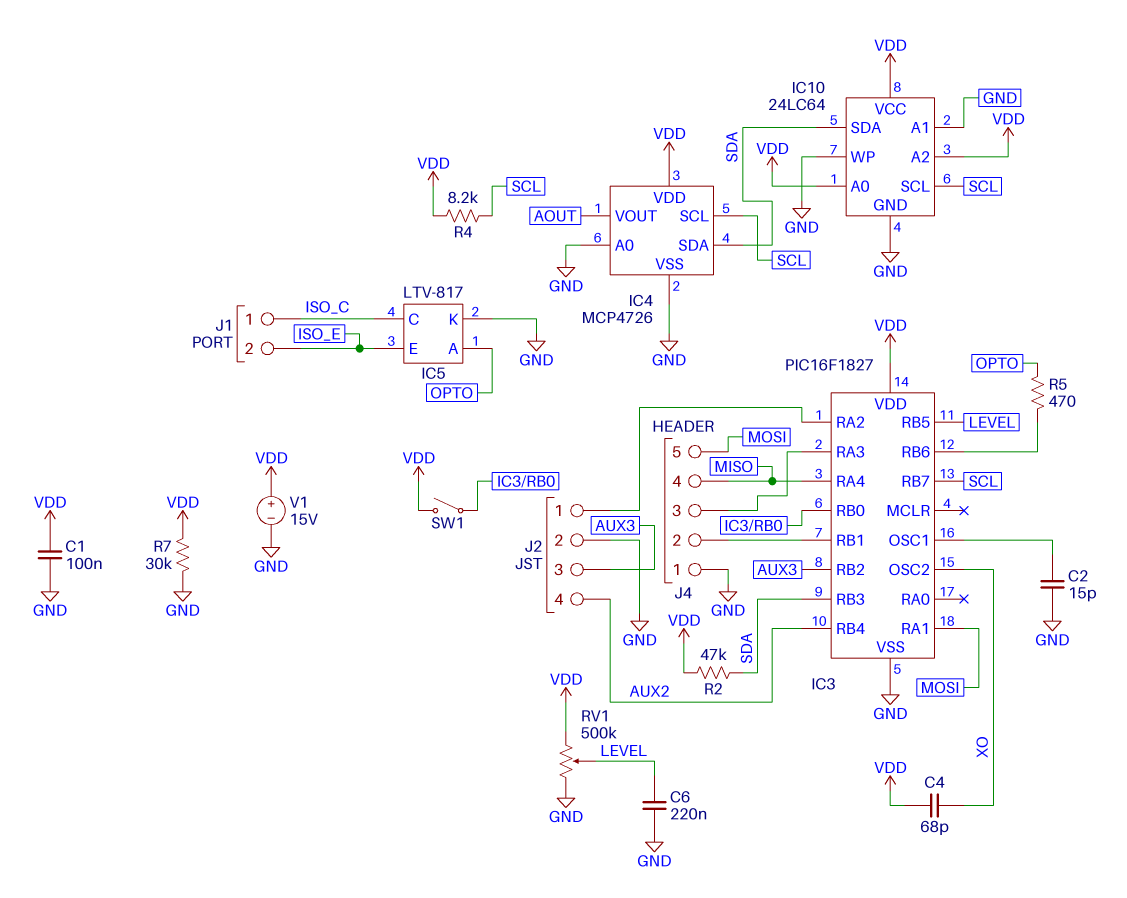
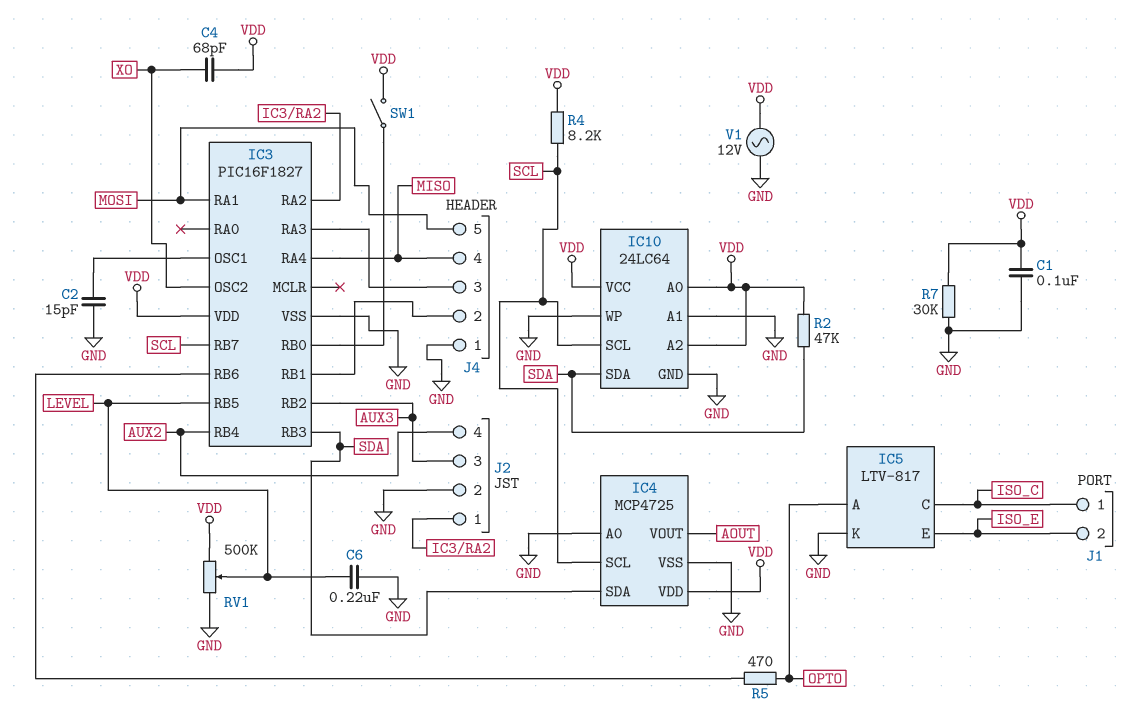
IC4: MCP4726 -> MCP4725
V1: 15V (plus VDD, minus GND) -> AC 12V (GND, VDD)

